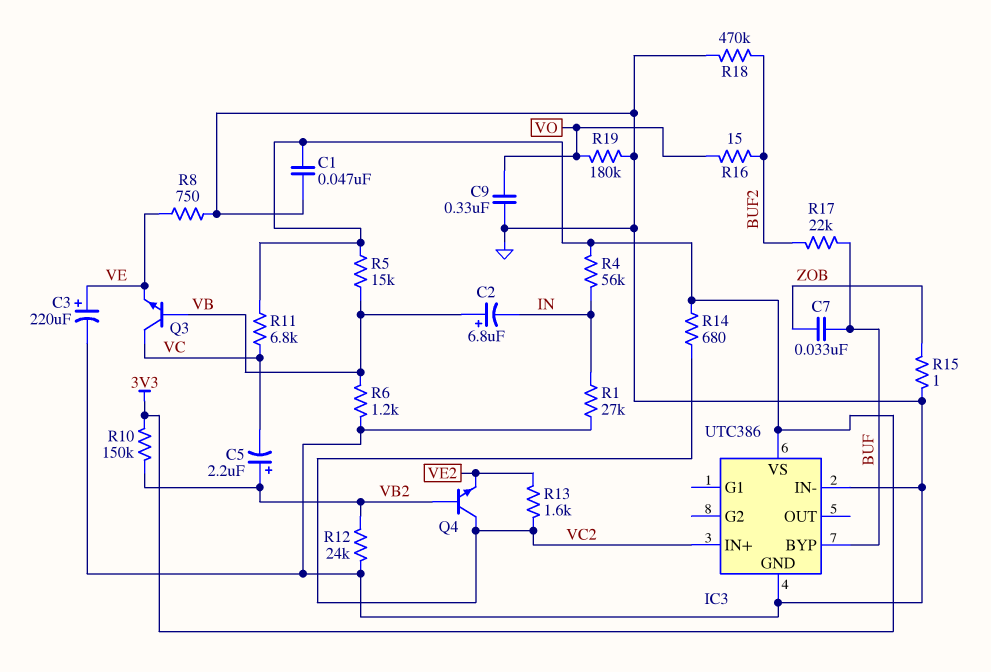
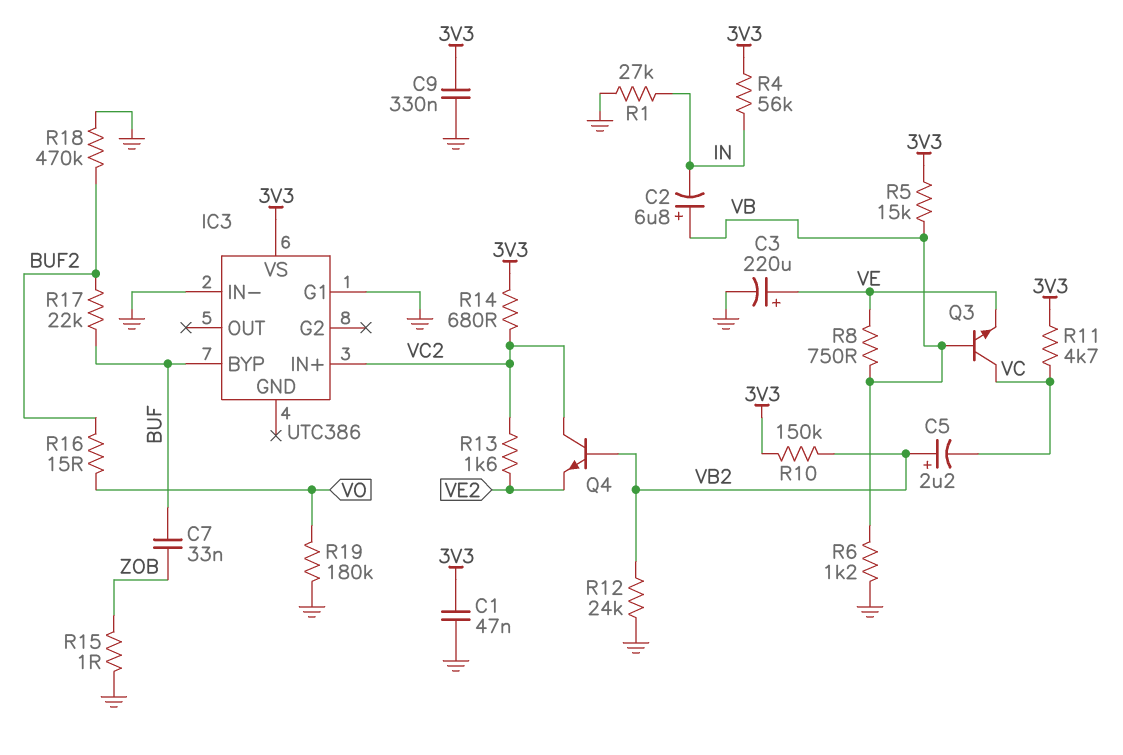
C9: 330nF (GND, VO) -> 330nF (3V3, GND)
IC3 pin G1: none -> GND
IC3 pin GND: GND -> none
R8: 750 (GND, VE) -> 750 (VB, VE)
R11: 6.8k (3V3, VC) -> 4.7k (3V3, VC)

